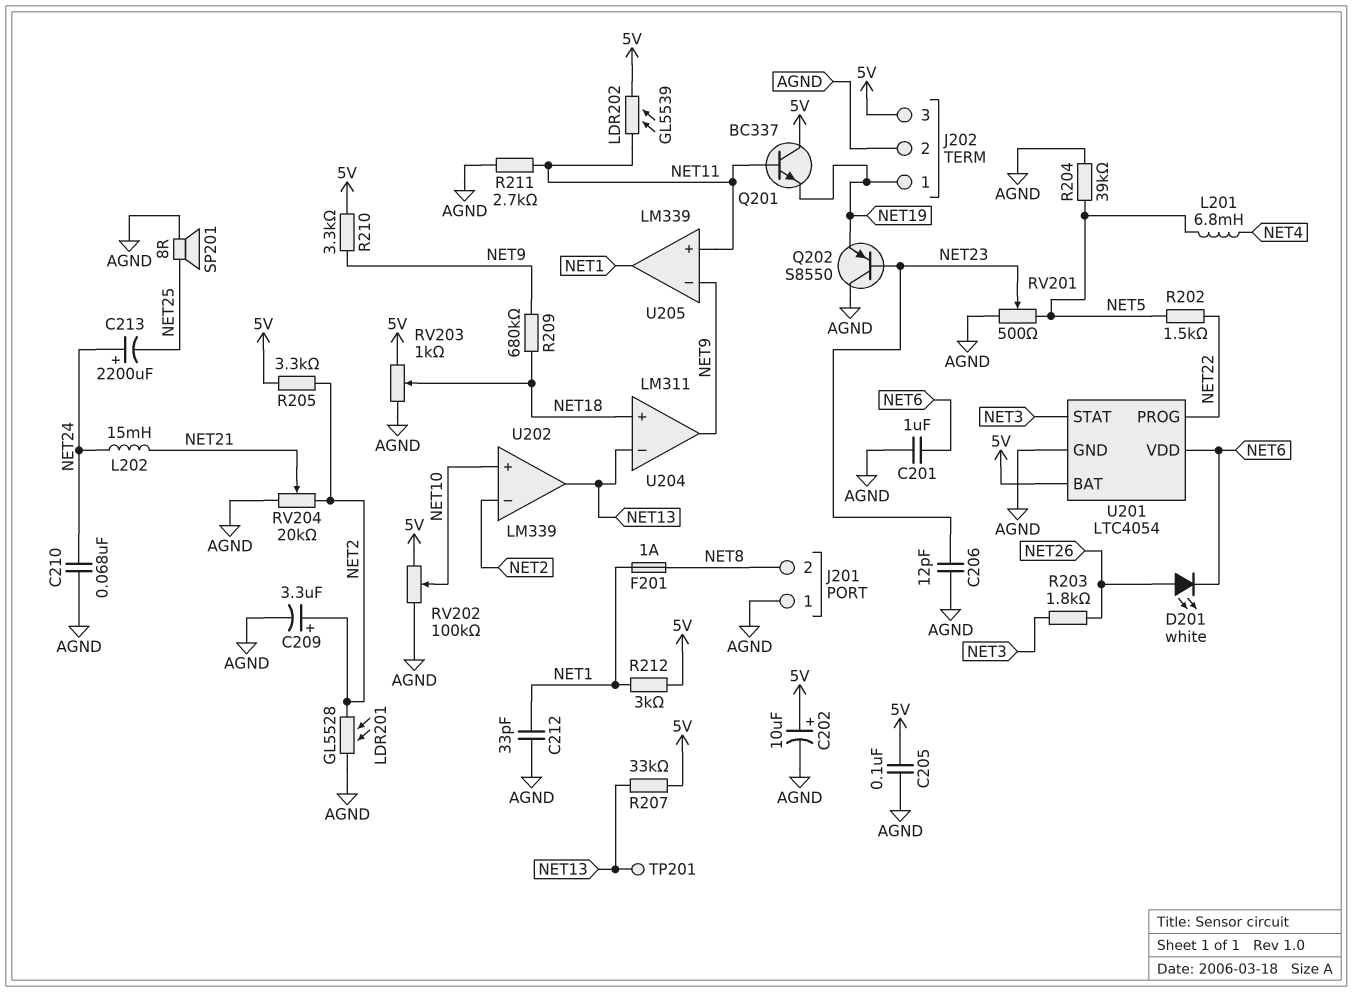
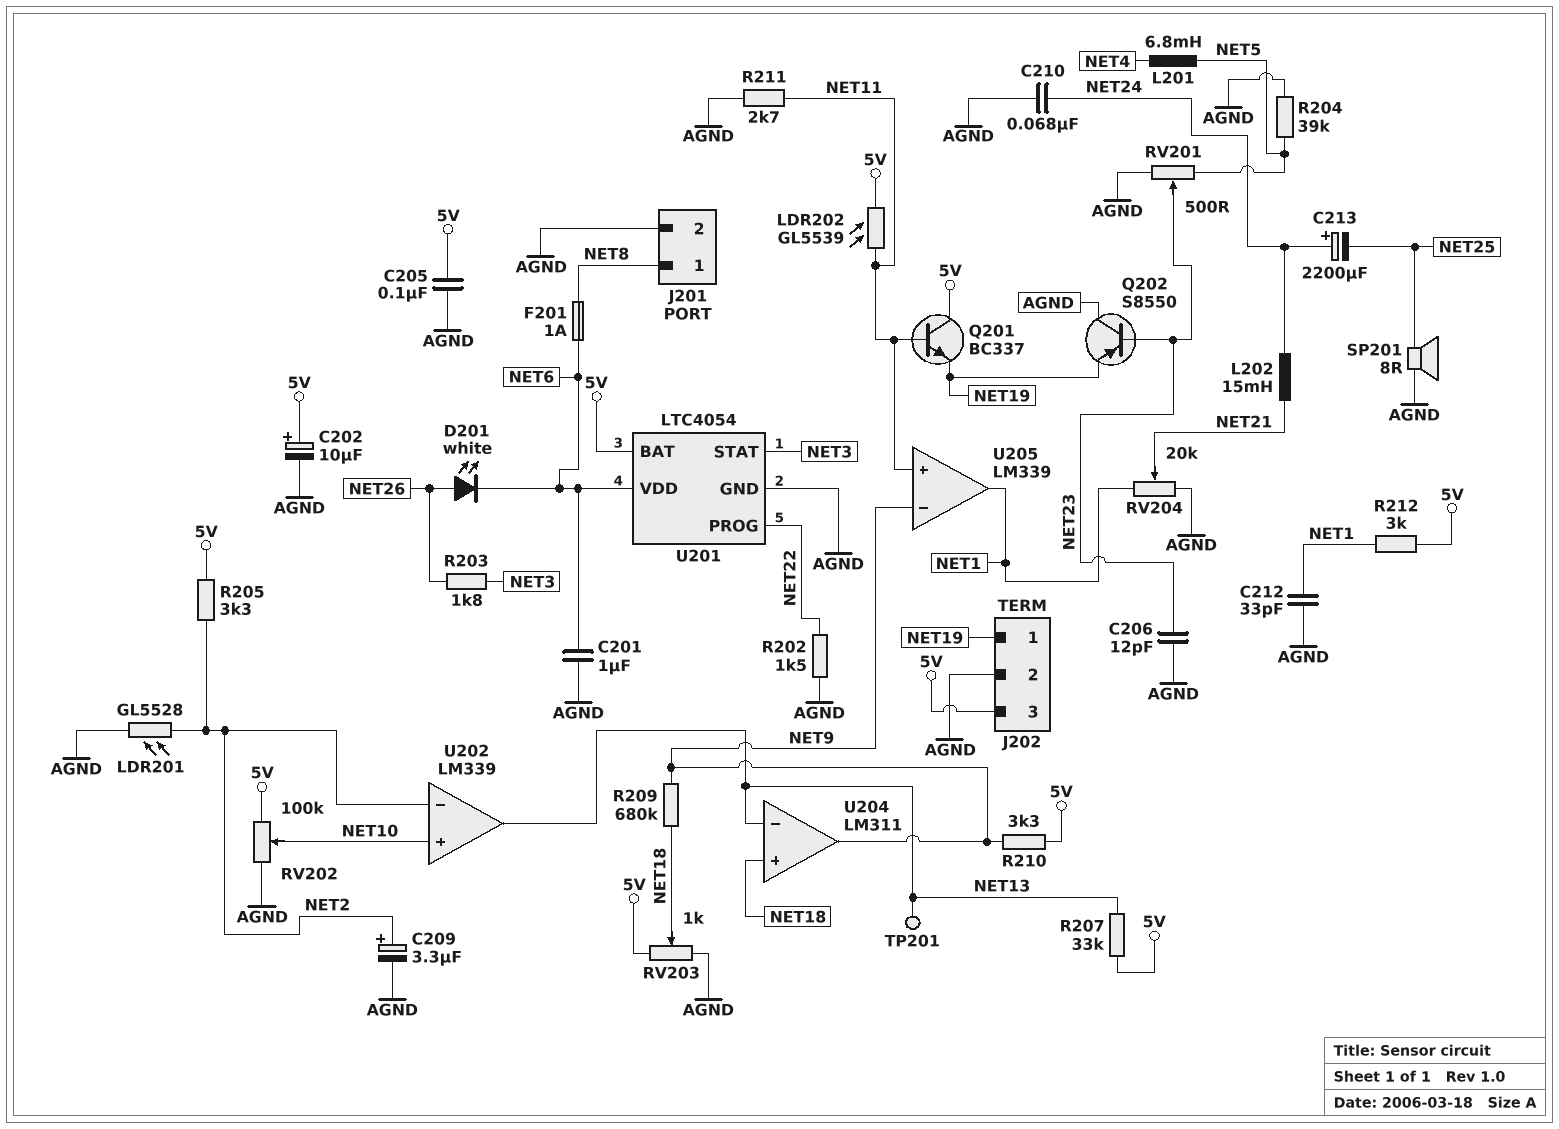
F201: 1A (NET1, NET8) -> 1A (NET6, NET8)
J201 pin 1: AGND -> NET8
J201 pin 2: NET8 -> AGND
R202: 1.5k (NET5, NET22) -> 1.5k (AGND, NET22)
RV204: 20k (AGND, NET2, wiper NET21) -> 20k (AGND, NET1, wiper NET21)

